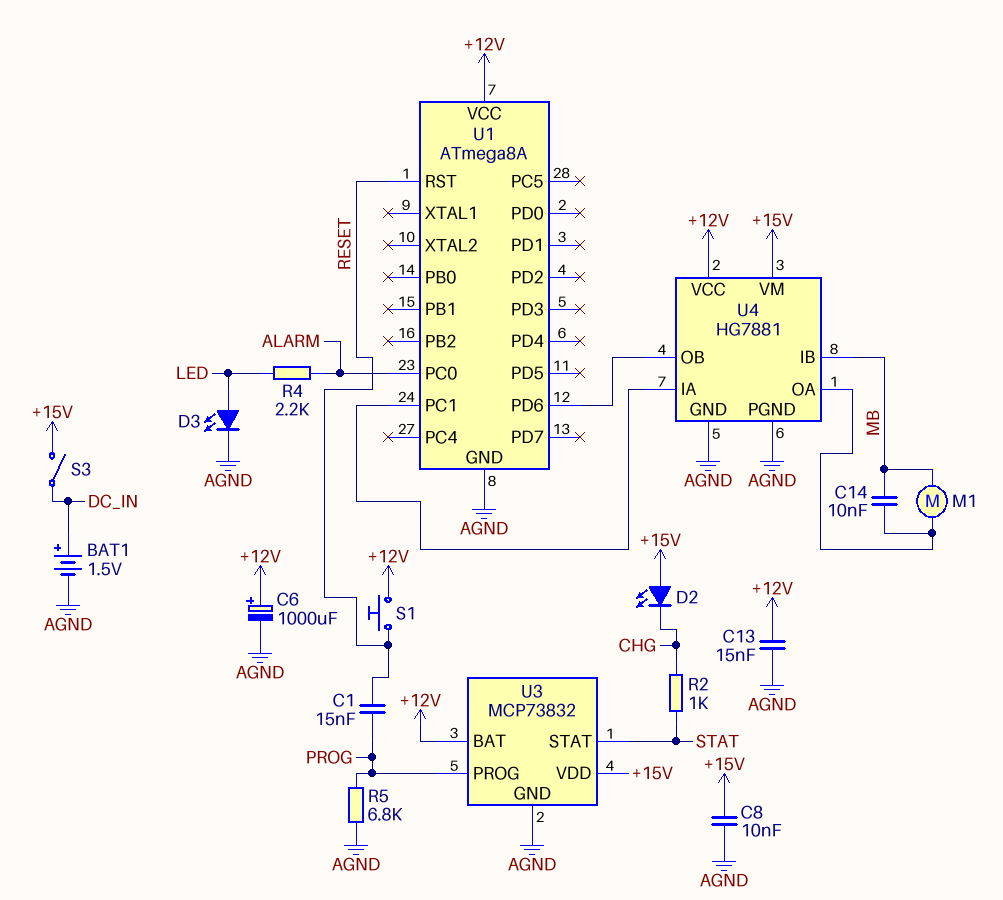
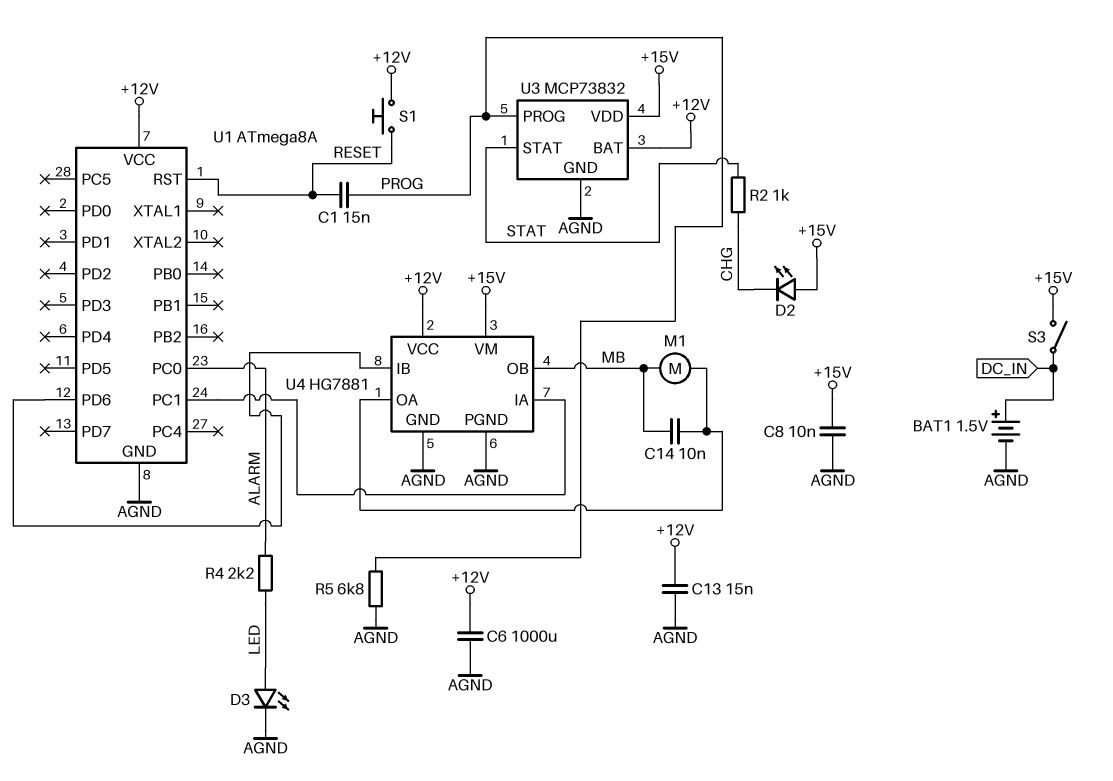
C6: 1000uF (plus +12V, minus AGND) -> 1000uF (+12V, AGND)
U4 pin IB: MB -> U1/PD6
U4 pin OB: U1/PD6 -> MB

